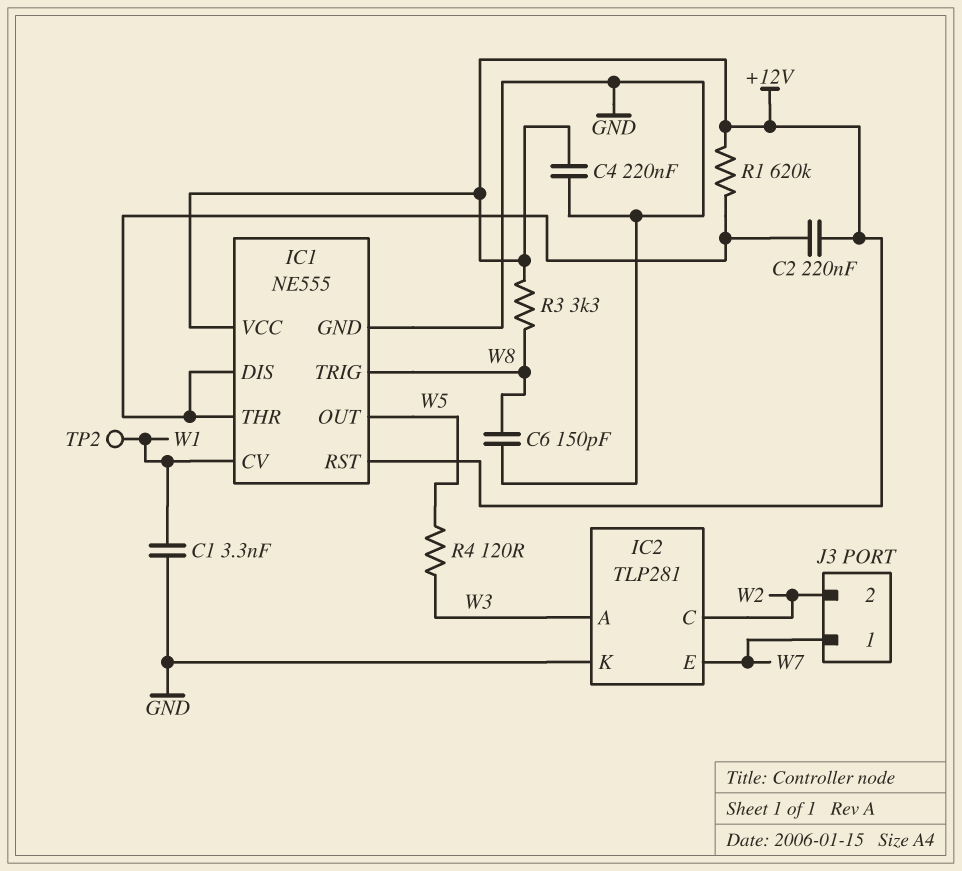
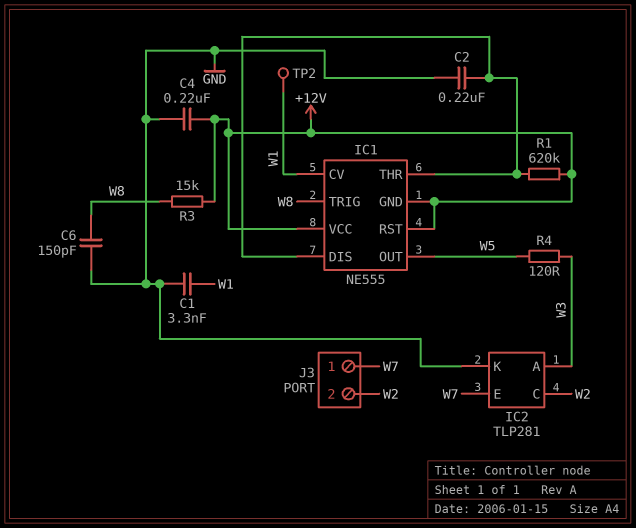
C2: 220nF (+12V, IC1/DIS) -> 220nF (GND, IC1/DIS)
IC1 pin GND: GND -> +12V
R3: 3.3k (+12V, W8) -> 15k (+12V, W8)

